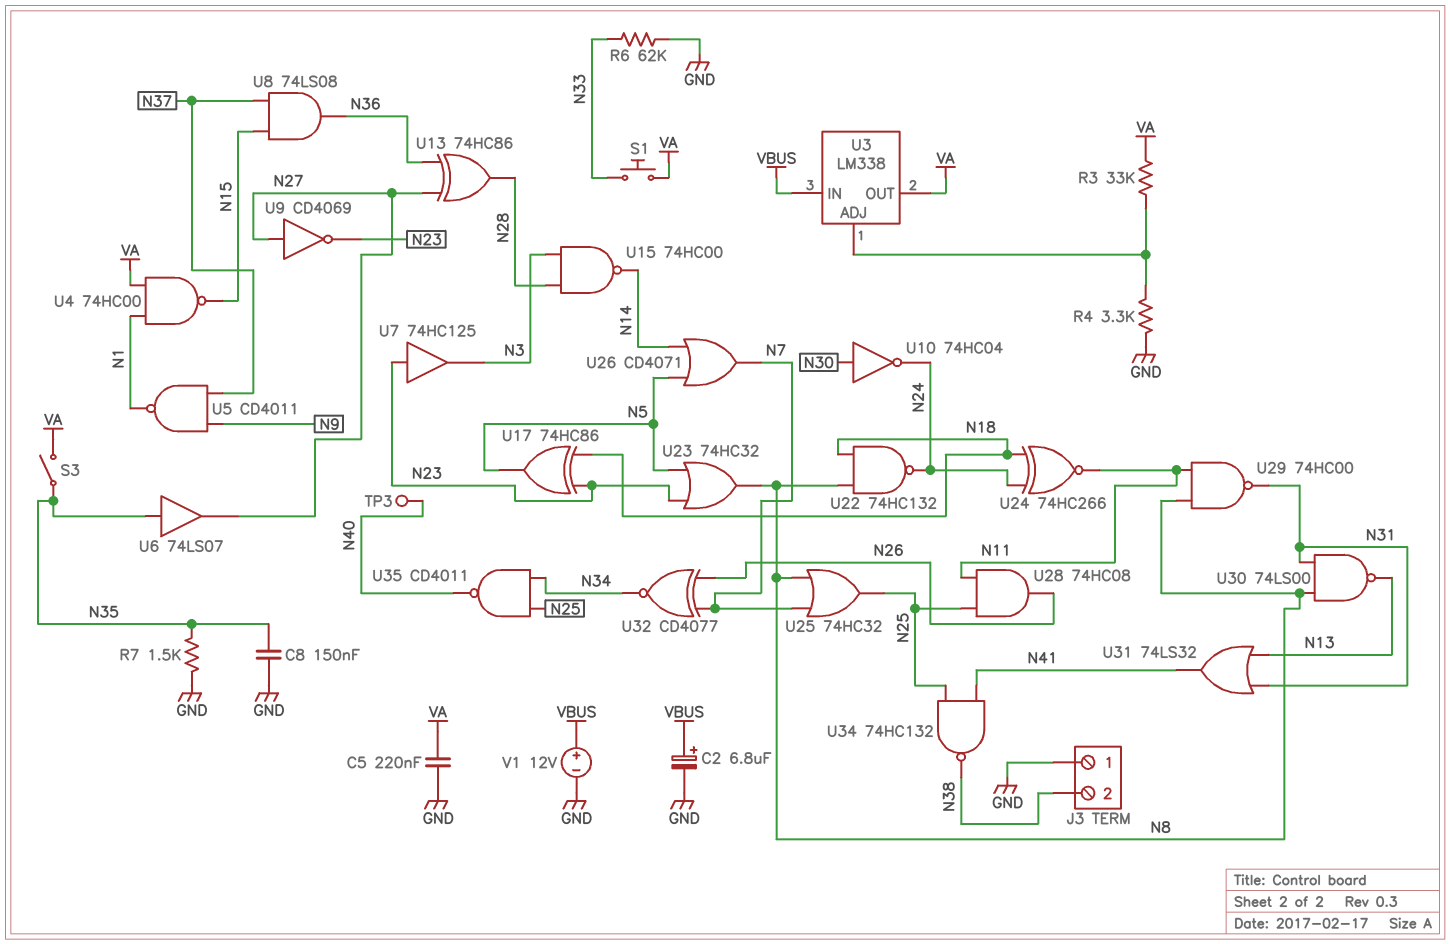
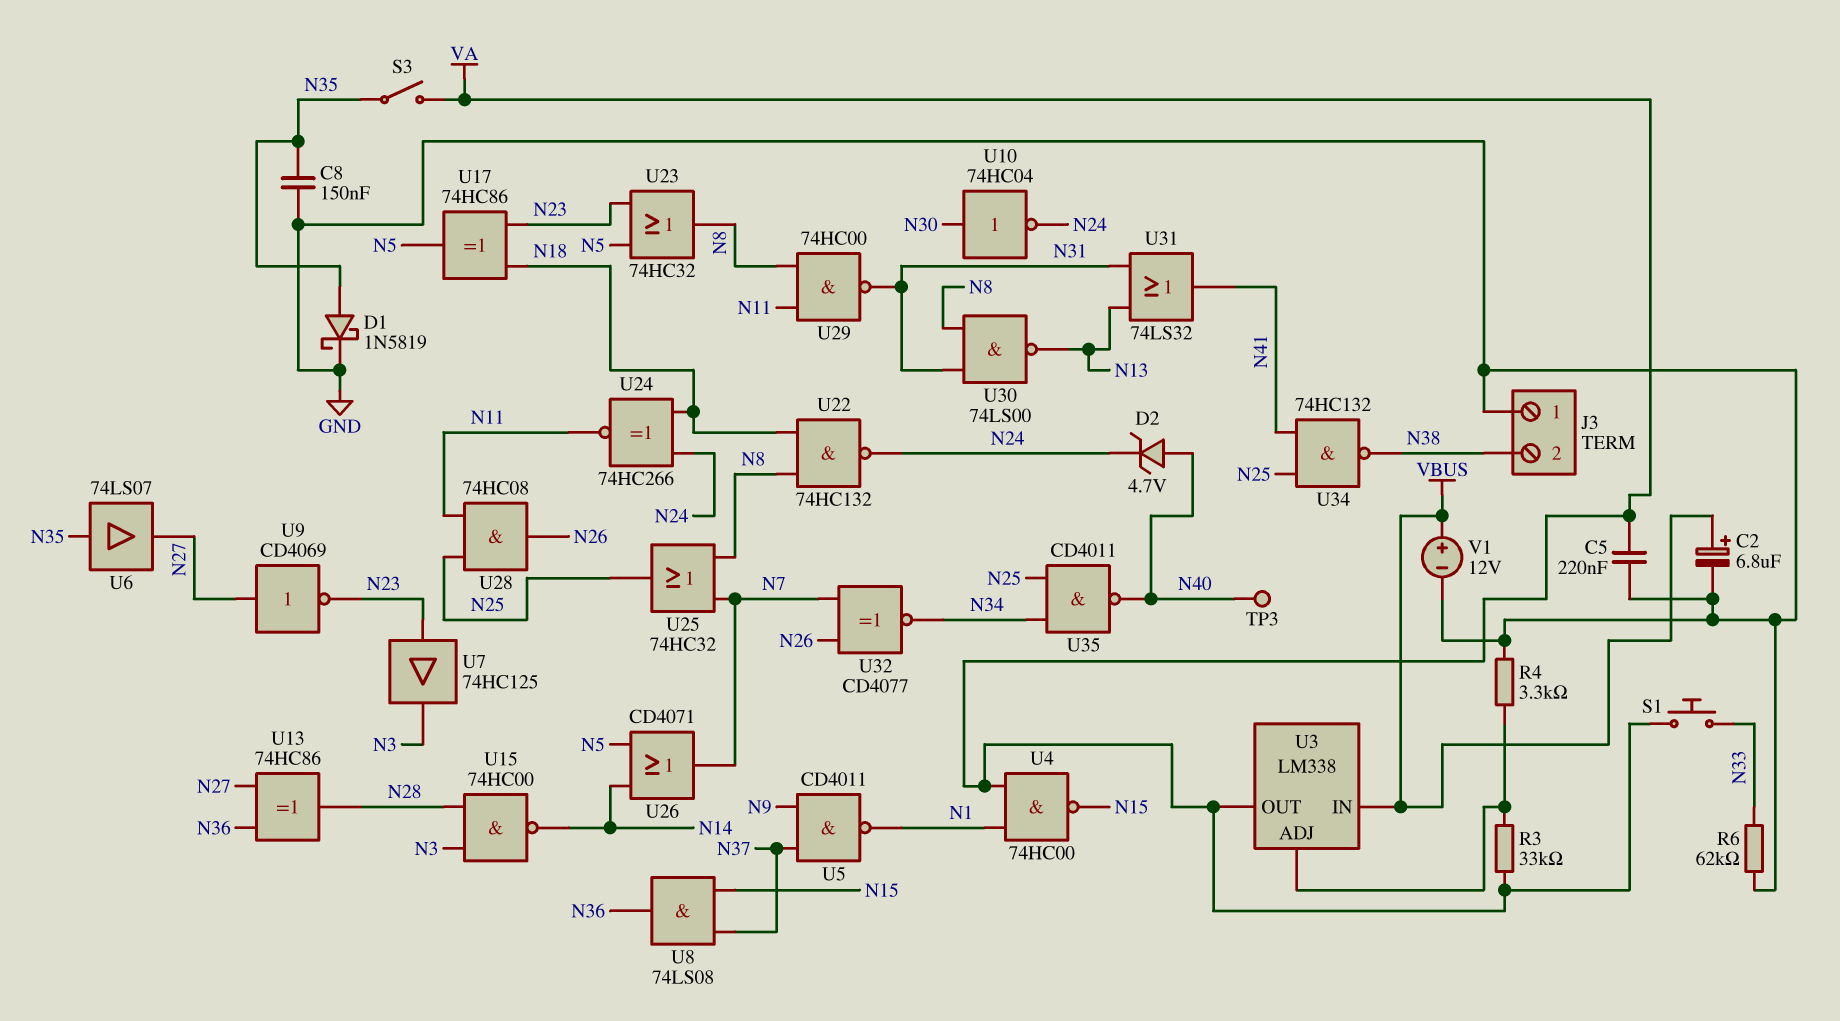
D1: none -> schottky 1N5819 (A N35, K GND)
D2: none -> zener 4.7V (A N40, K N24)
R7: 1.5k (GND, N35) -> none

